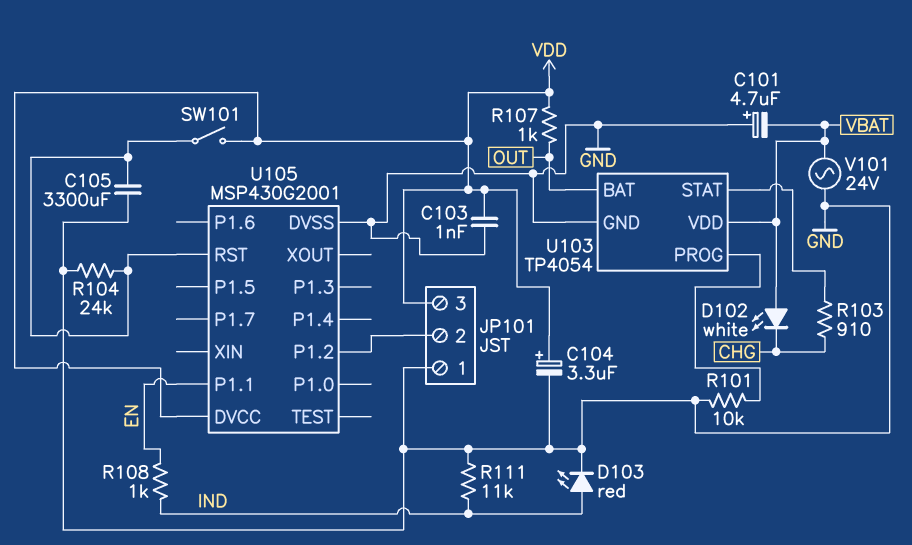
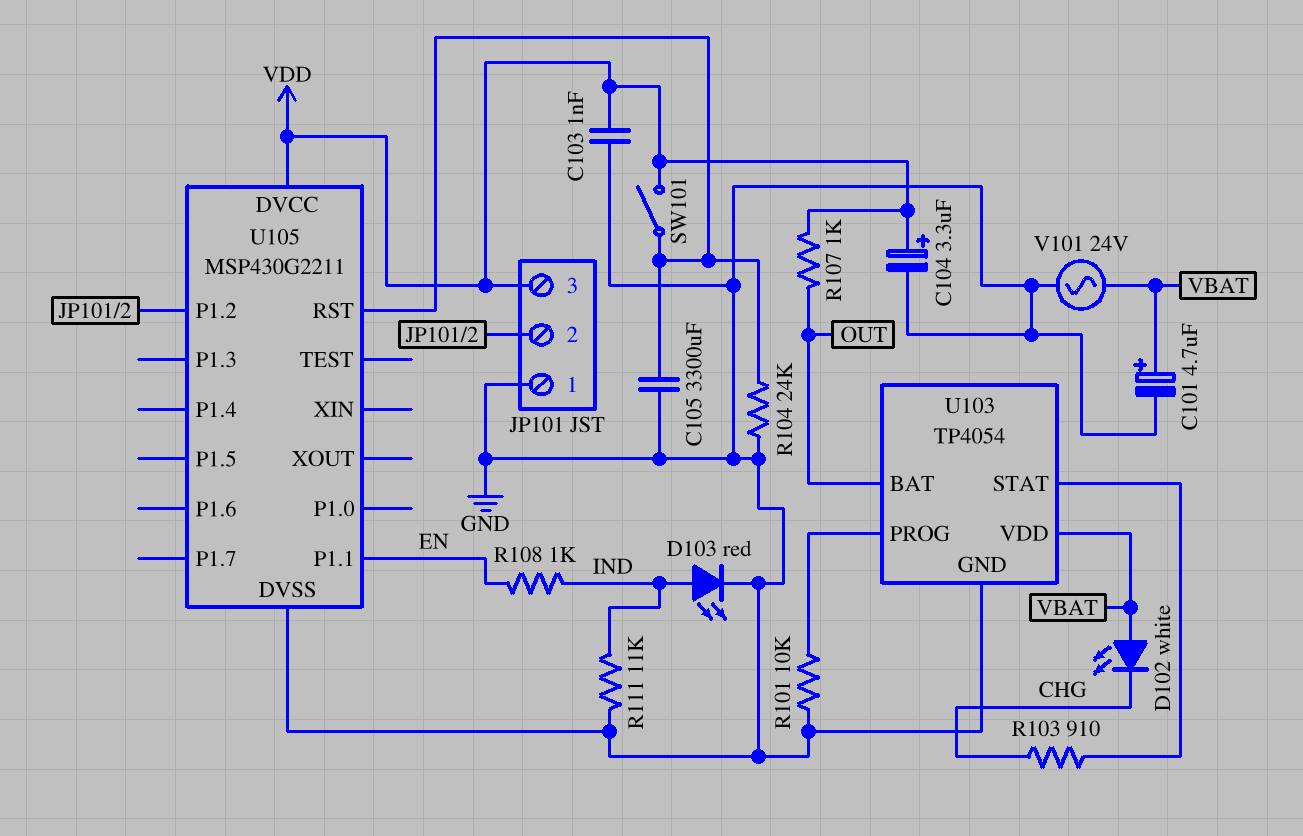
C101: 4.7uF (plus GND, minus VBAT) -> 4.7uF (plus VBAT, minus GND)
U105: MSP430G2001 -> MSP430G2211

